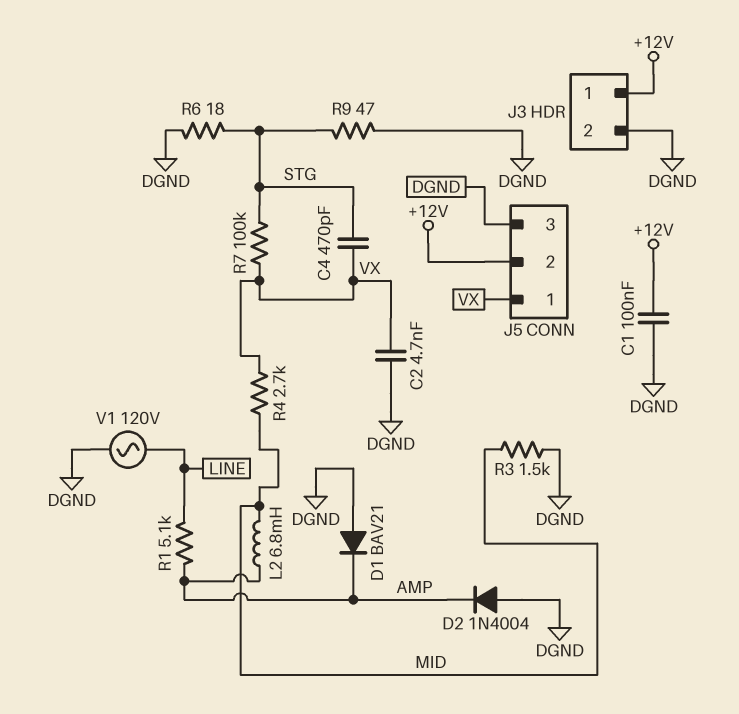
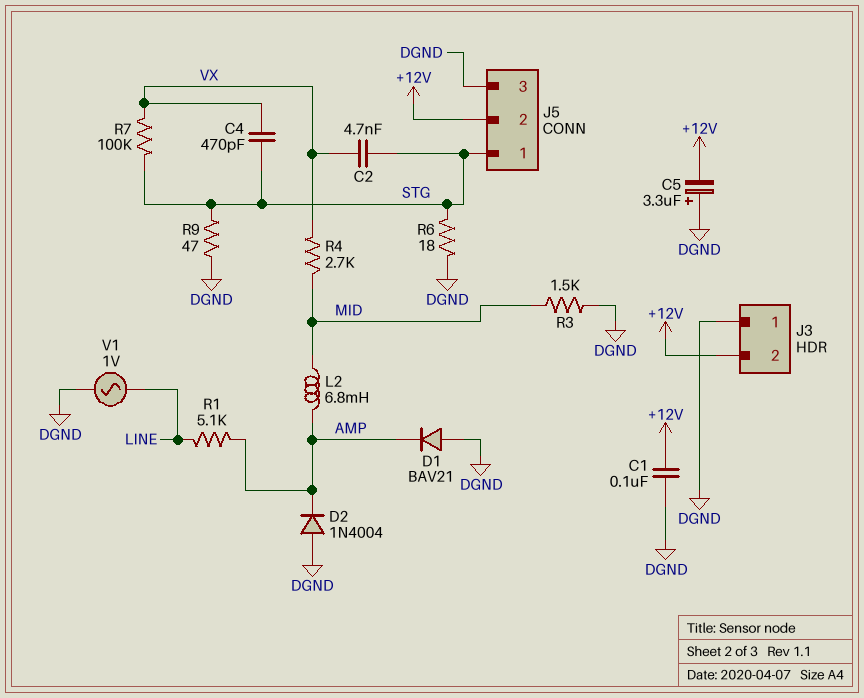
C2: 4.7nF (DGND, VX) -> 4.7nF (STG, VX)
C5: none -> 3.3uF (plus DGND, minus +12V)
J3 pin 1: +12V -> DGND
J3 pin 2: DGND -> +12V
J5 pin 1: VX -> STG
V1: AC 120V (DGND, LINE) -> AC 1V (DGND, LINE)

